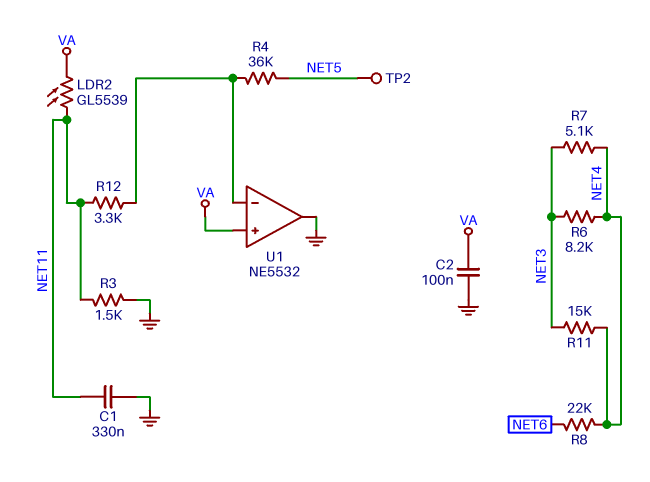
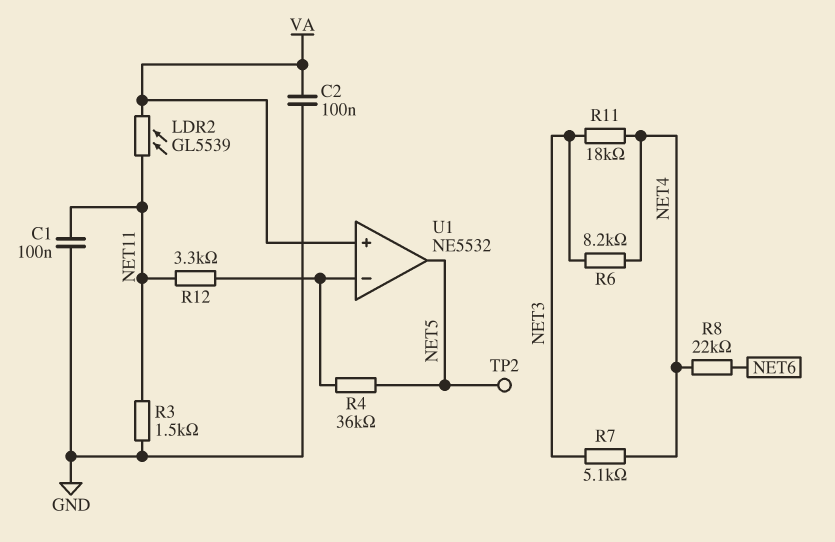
C1: 330nF (GND, NET11) -> 100nF (GND, NET11)
R11: 15k (NET3, NET4) -> 18k (NET3, NET4)
U1 pin out: GND -> NET5

